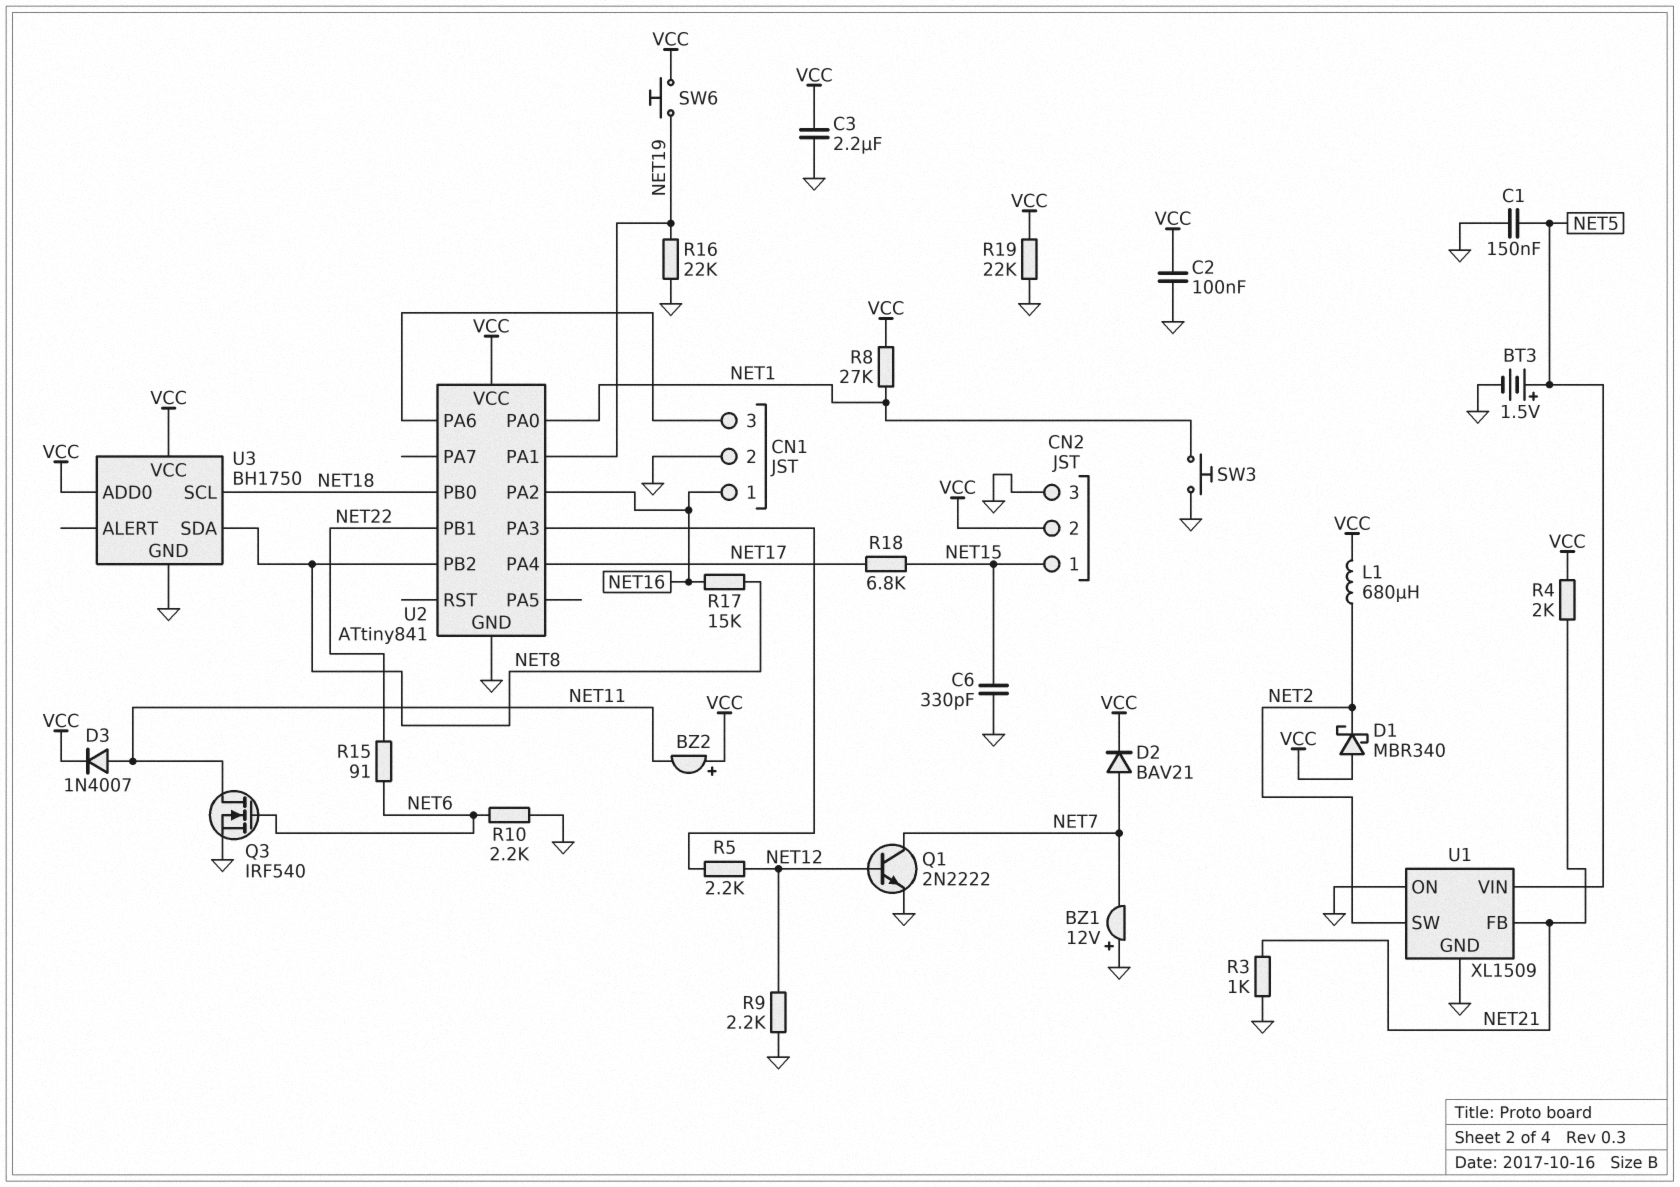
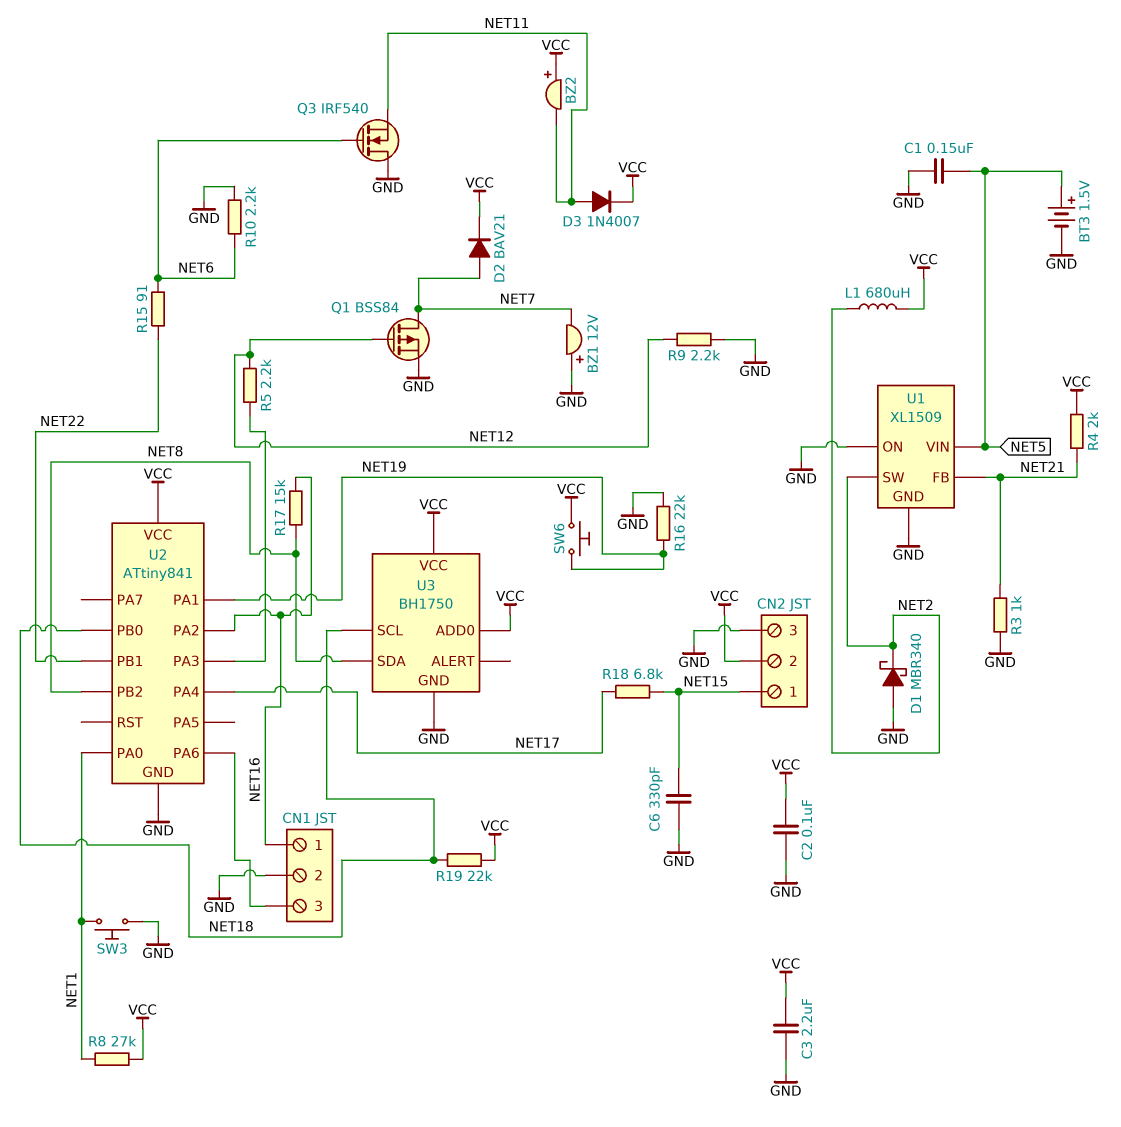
D1: schottky MBR340 (A VCC, K NET2) -> schottky MBR340 (A GND, K NET2)
Q1: NPN 2N2222 (B NET12, C NET7, E GND) -> PMOS BSS84 (G NET12, D NET7, S GND)
Q3: NMOS IRF540 (G NET6, D NET11, S GND) -> NMOS IRF540 (G NET6, D GND, S NET11)
R19: 22k (GND, VCC) -> 22k (NET18, VCC)

